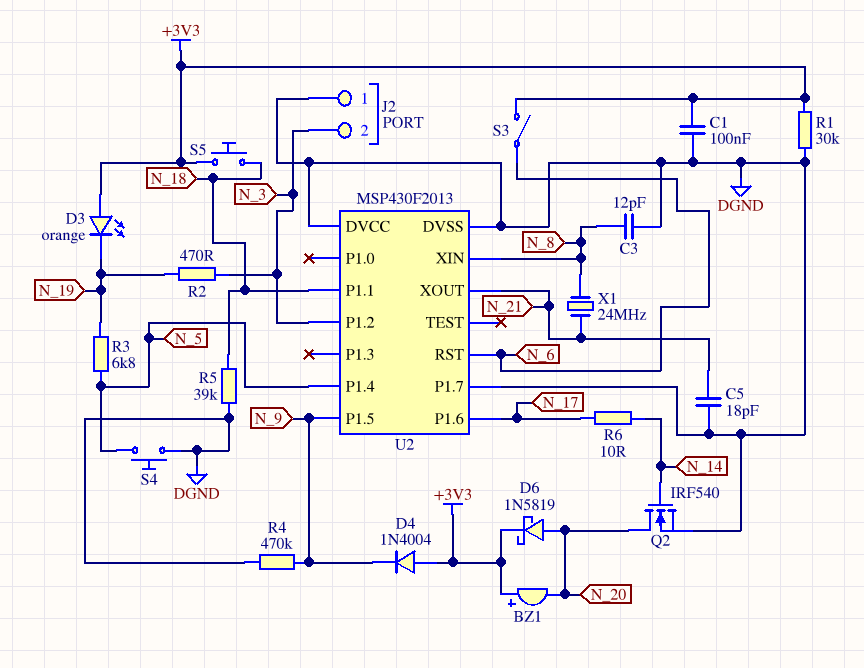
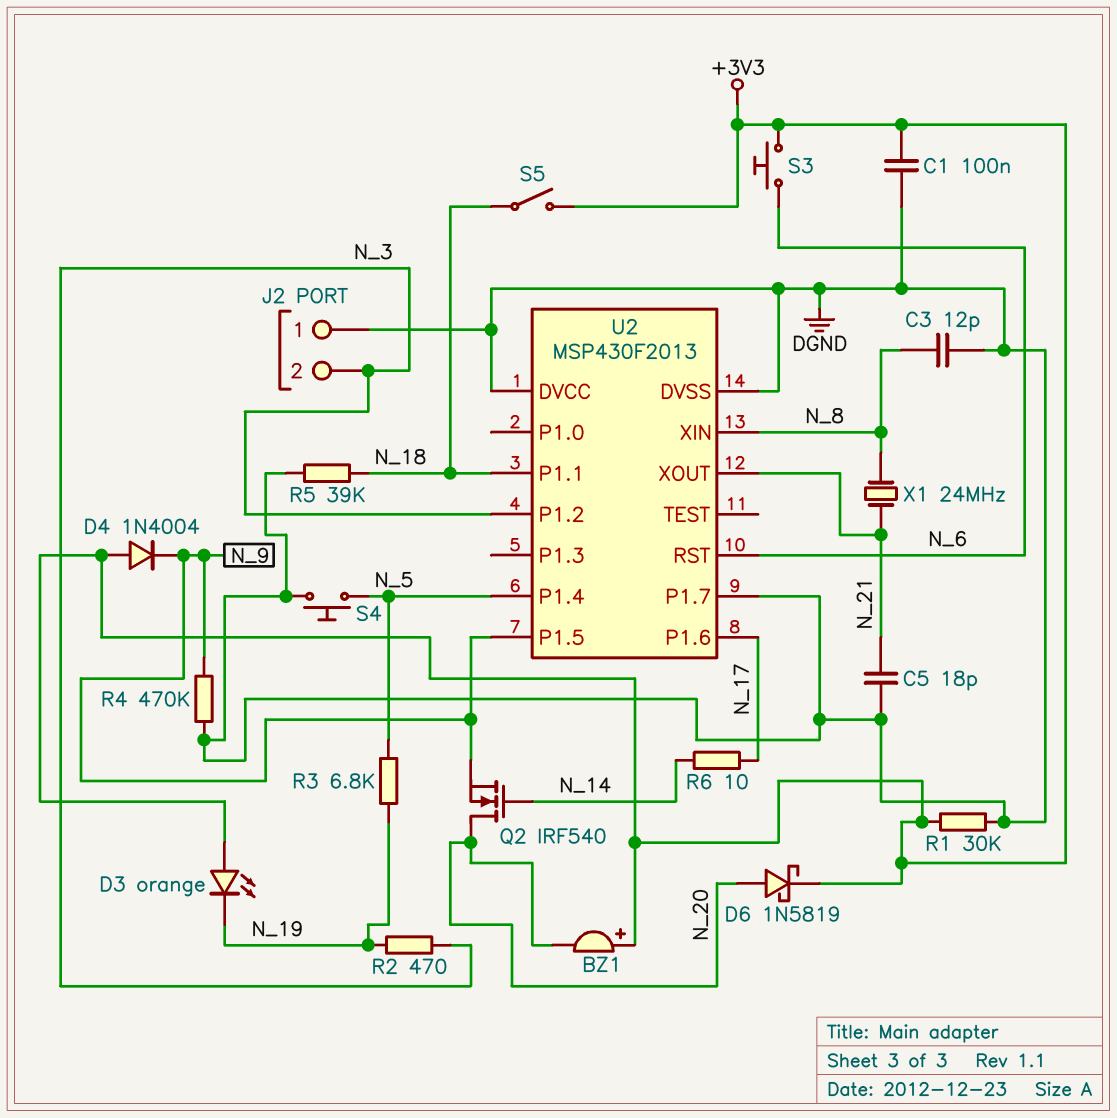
Q2: NMOS IRF540 (G N_14, D N_20, S DGND) -> NMOS IRF540 (G N_14, D N_20, S N_9)
S3: switch (+3V3, N_6) -> button (+3V3, N_6)
S5: button (+3V3, N_18) -> switch (+3V3, N_18)

